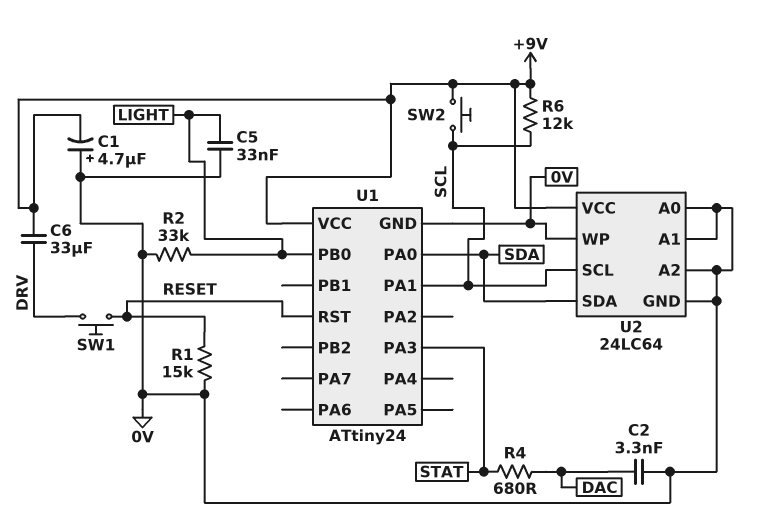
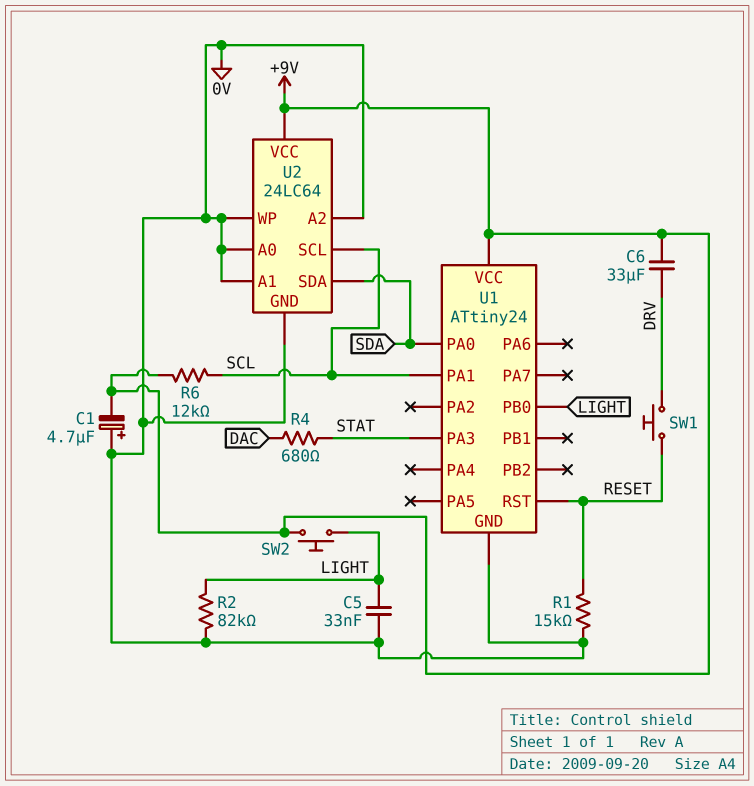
C2: 3.3nF (0V, DAC) -> none
R2: 33k (0V, LIGHT) -> 82k (0V, LIGHT)
SW2: button (+9V, SCL) -> button (+9V, LIGHT)

